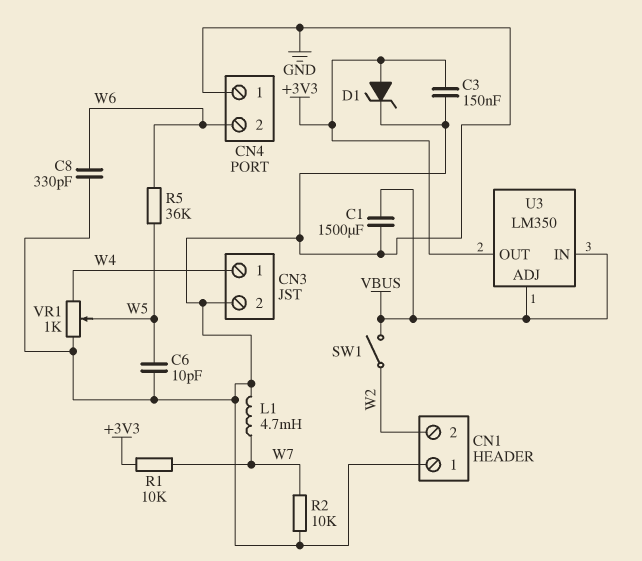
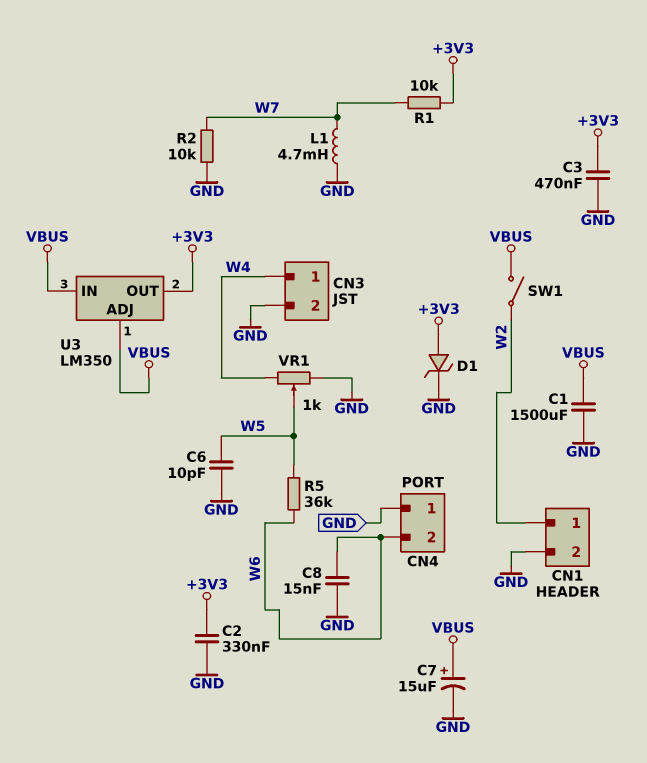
C2: none -> 330nF (+3V3, GND)
C3: 150nF (+3V3, GND) -> 470nF (+3V3, GND)
C7: none -> 15uF (plus VBUS, minus GND)
C8: 330pF (GND, W6) -> 15nF (GND, W6)
CN1 pin 1: GND -> W2
CN1 pin 2: W2 -> GND

